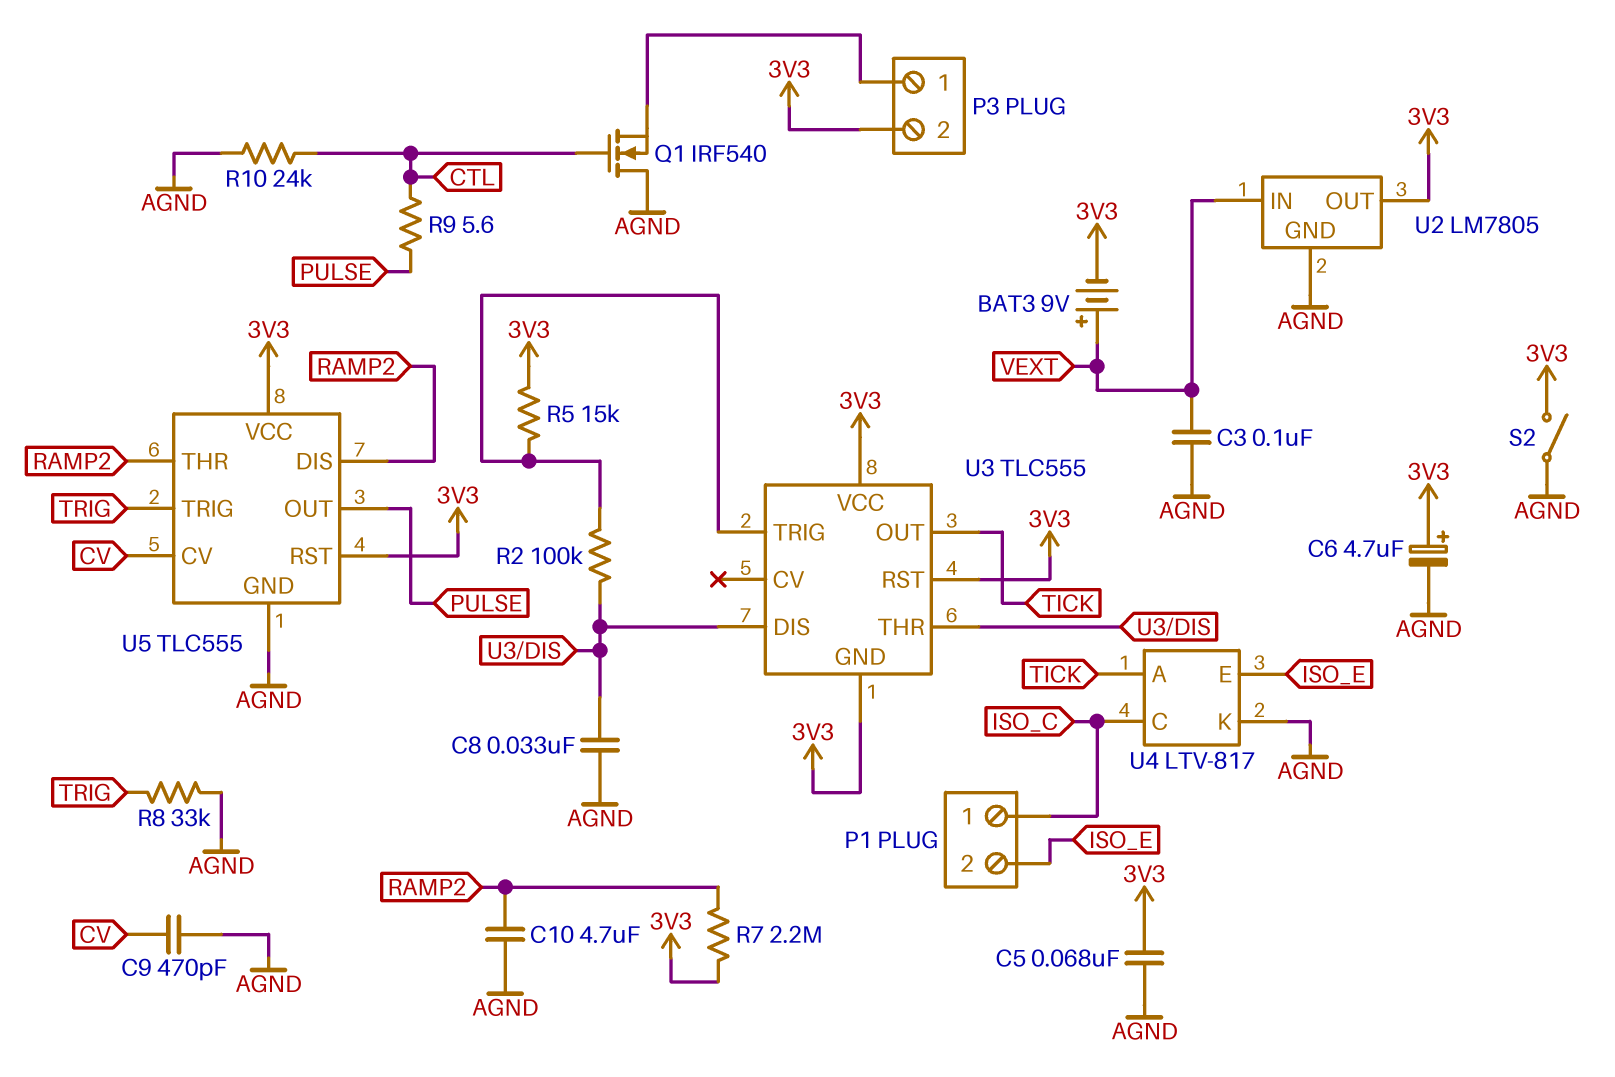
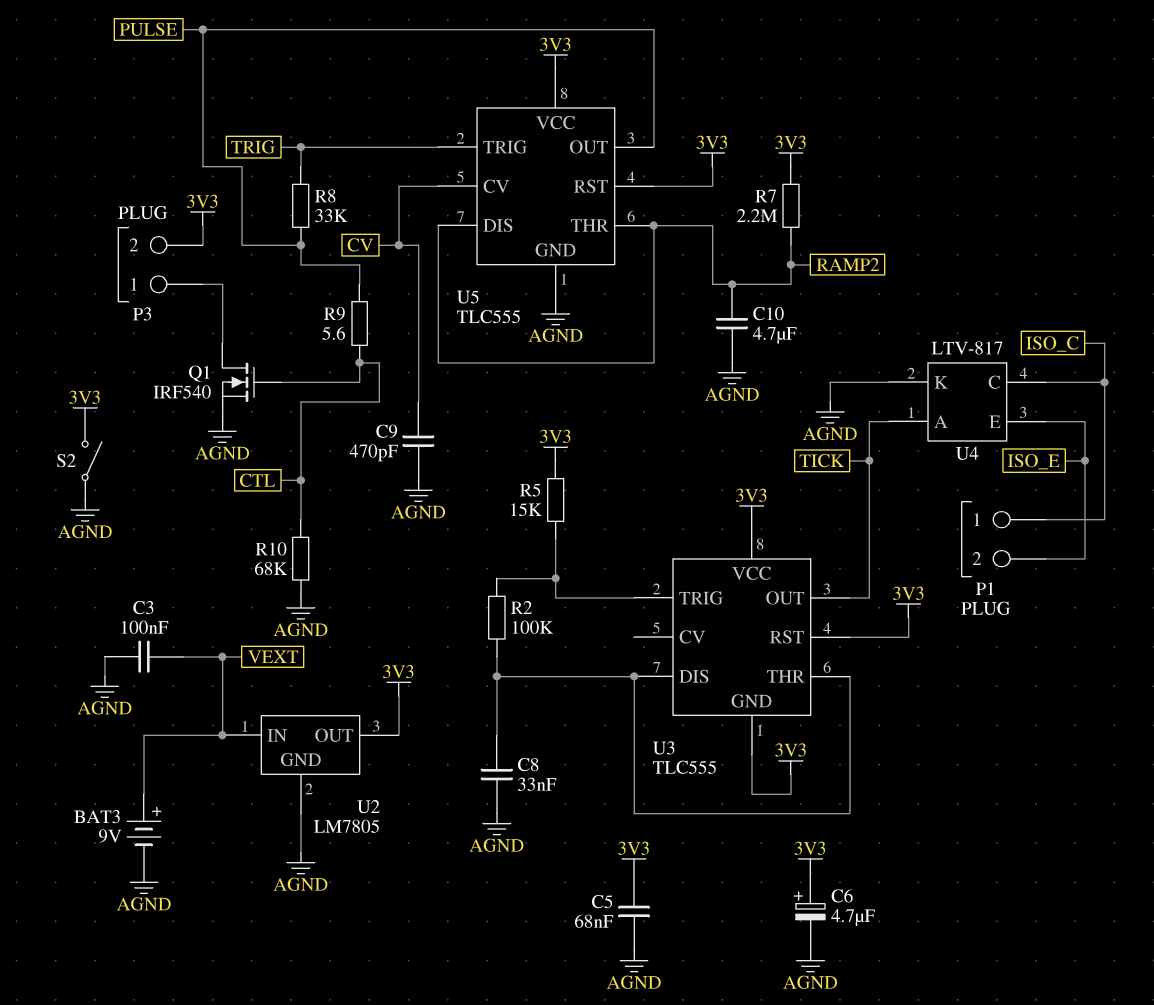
BAT3: 9V (plus VEXT, minus 3V3) -> 9V (plus VEXT, minus AGND)
Q1: NMOS IRF540 (G CTL, D AGND, S P3/1) -> NMOS IRF540 (G CTL, D P3/1, S AGND)
R8: 33k (AGND, TRIG) -> 33k (PULSE, TRIG)
R10: 24k (AGND, CTL) -> 68k (AGND, CTL)

